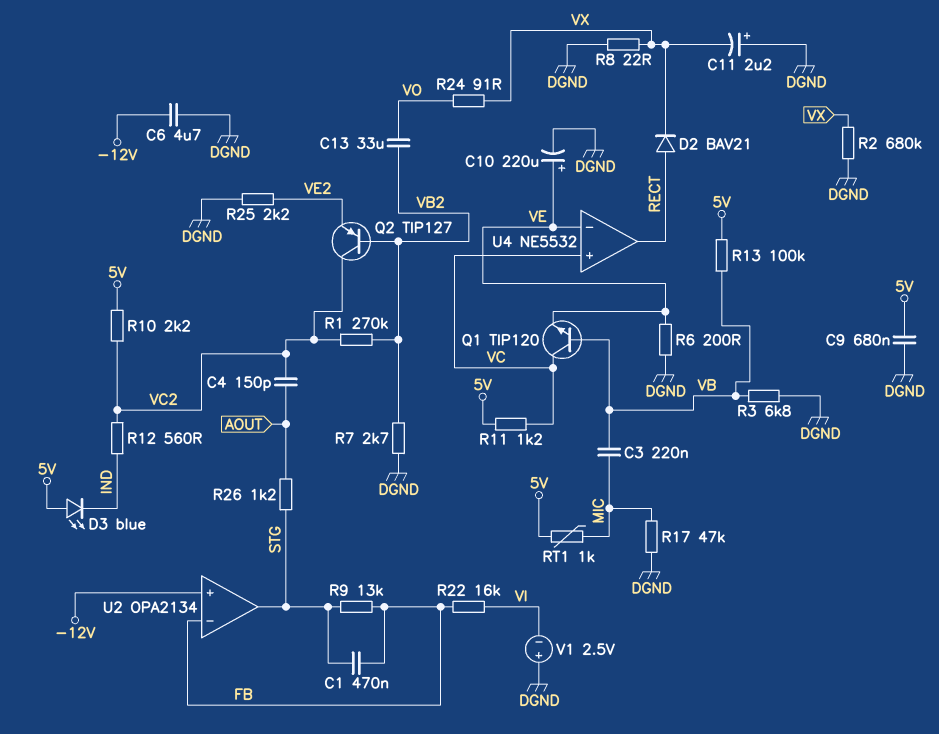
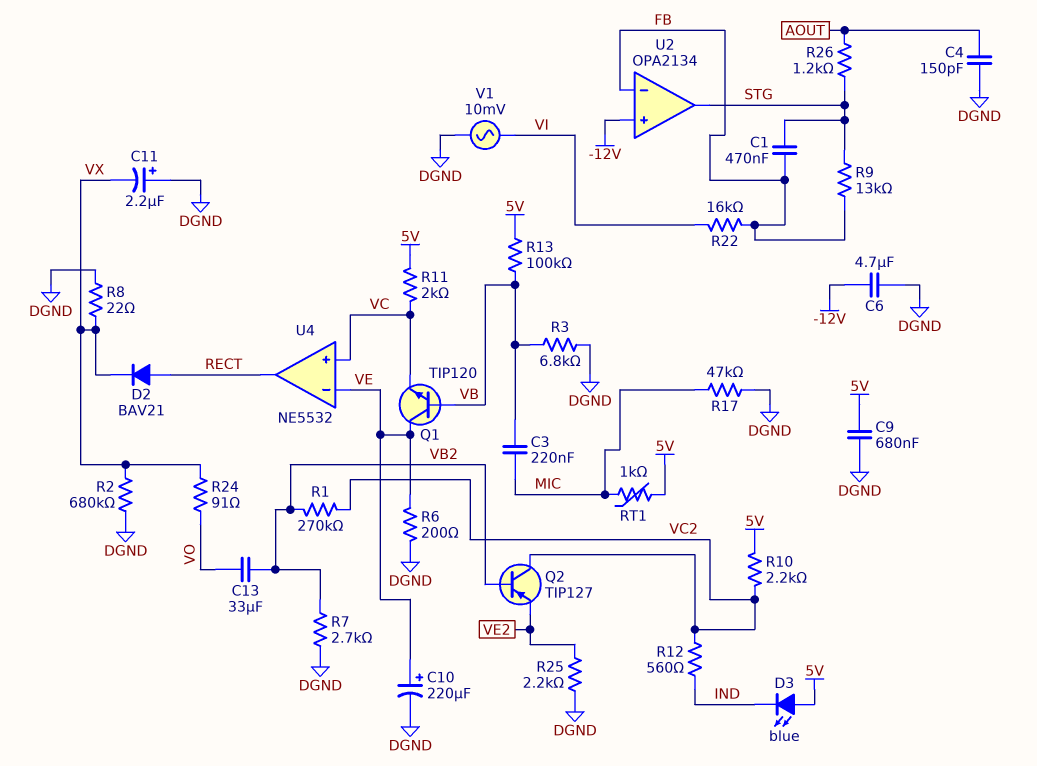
C4: 150pF (AOUT, VC2) -> 150pF (AOUT, DGND)
Q1: NPN TIP120 (B VB, C VC, E VE) -> NPN TIP120 (B VB, C VE, E VC)
R11: 1.2k (5V, VC) -> 2k (5V, VC)
V1: 2.5V (plus DGND, minus VI) -> AC 10mV (DGND, VI)

